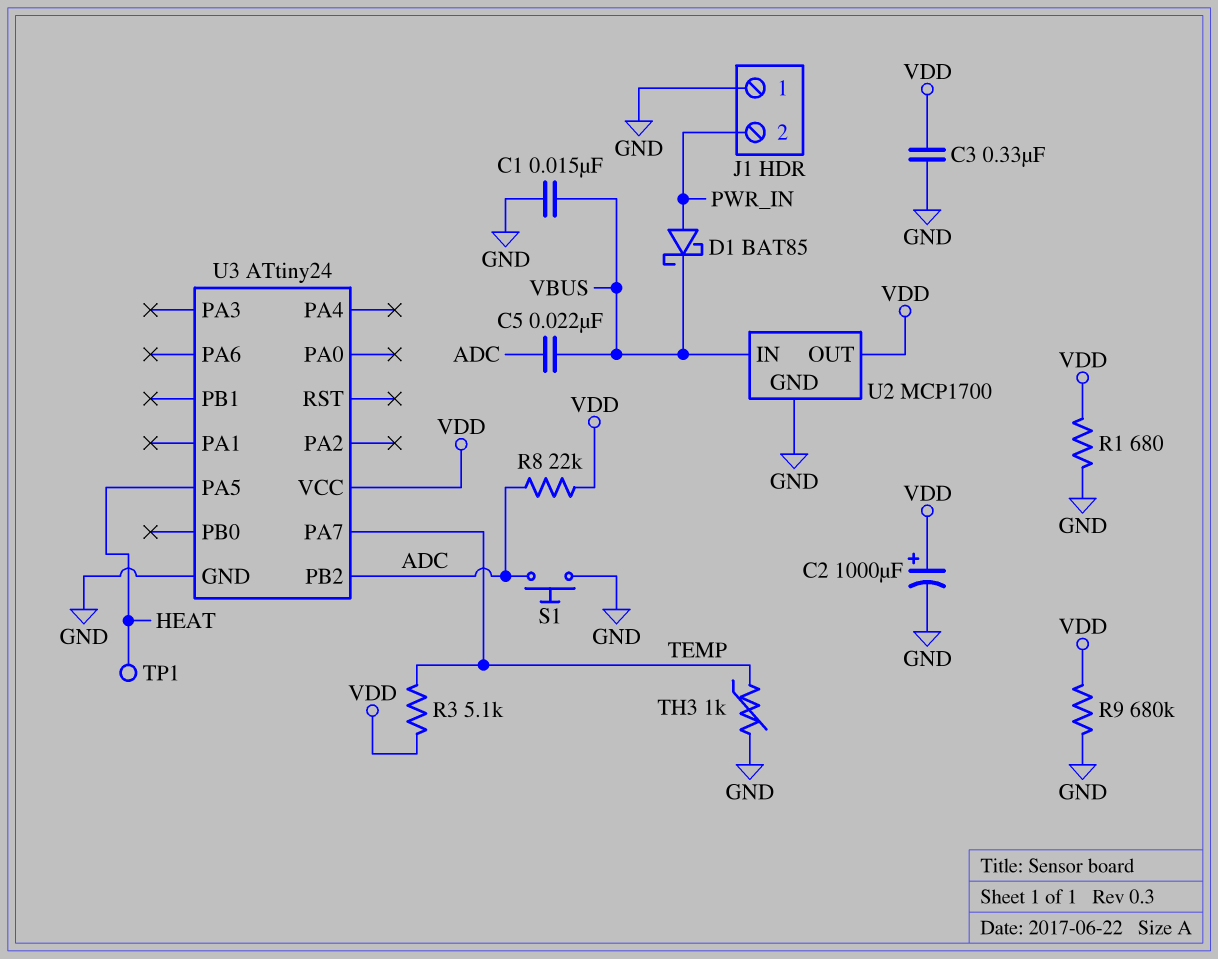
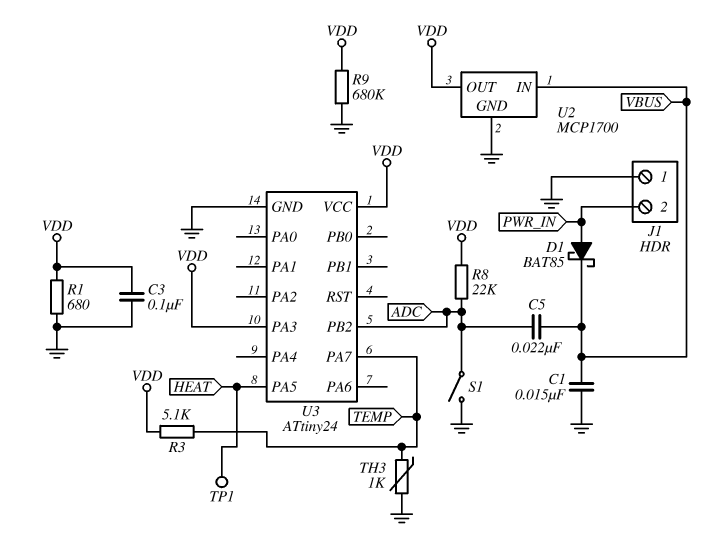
C2: 1000uF (plus VDD, minus GND) -> none
C3: 330nF (GND, VDD) -> 100nF (GND, VDD)
S1: button (ADC, GND) -> switch (ADC, GND)
U3 pin PA3: none -> VDD

